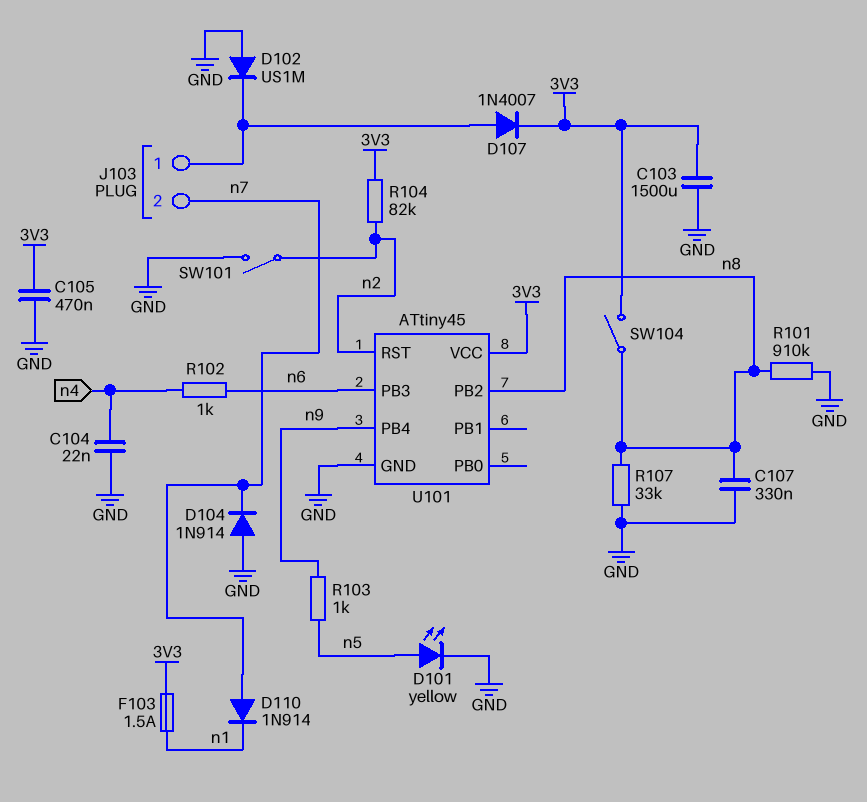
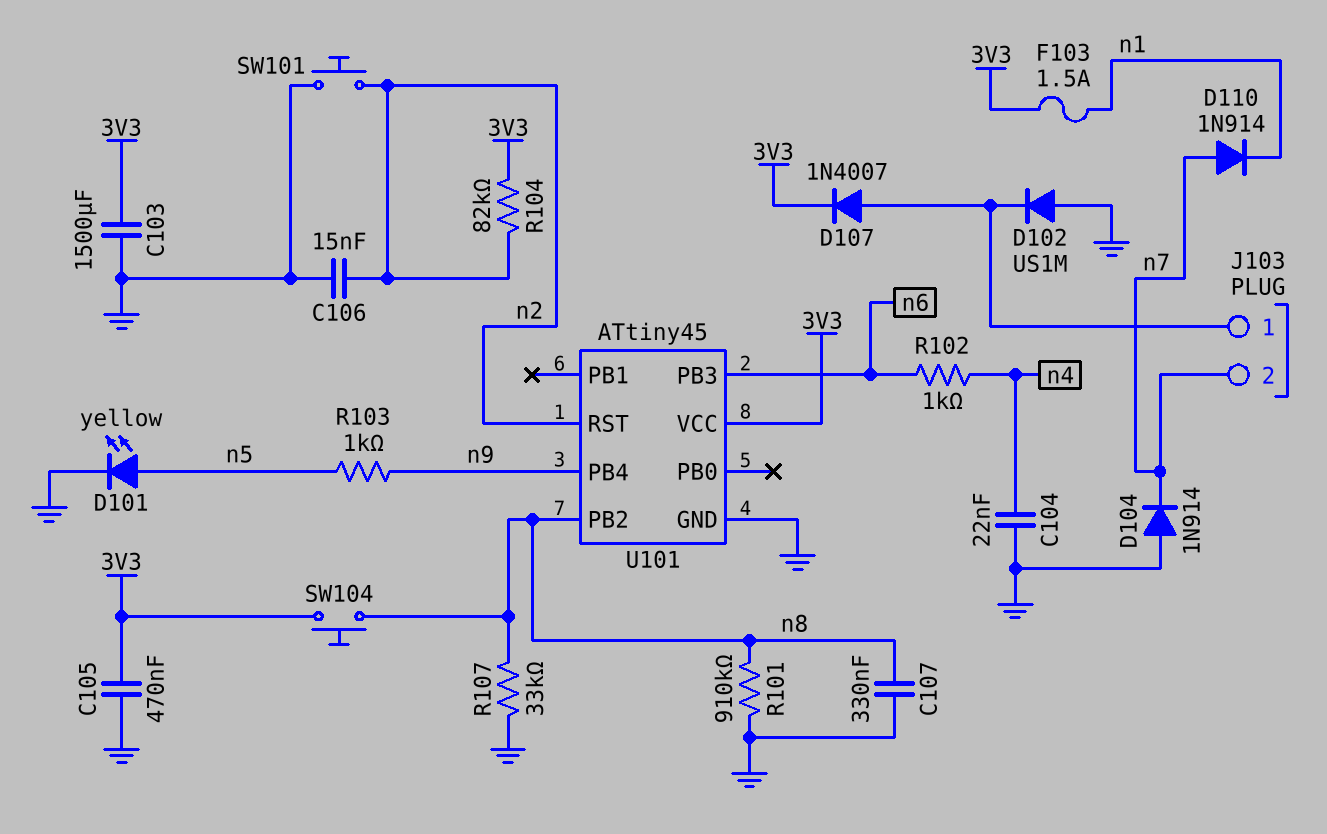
C106: none -> 15nF (GND, n2)
SW101: switch (GND, n2) -> button (GND, n2)
SW104: switch (3V3, n8) -> button (3V3, n8)

